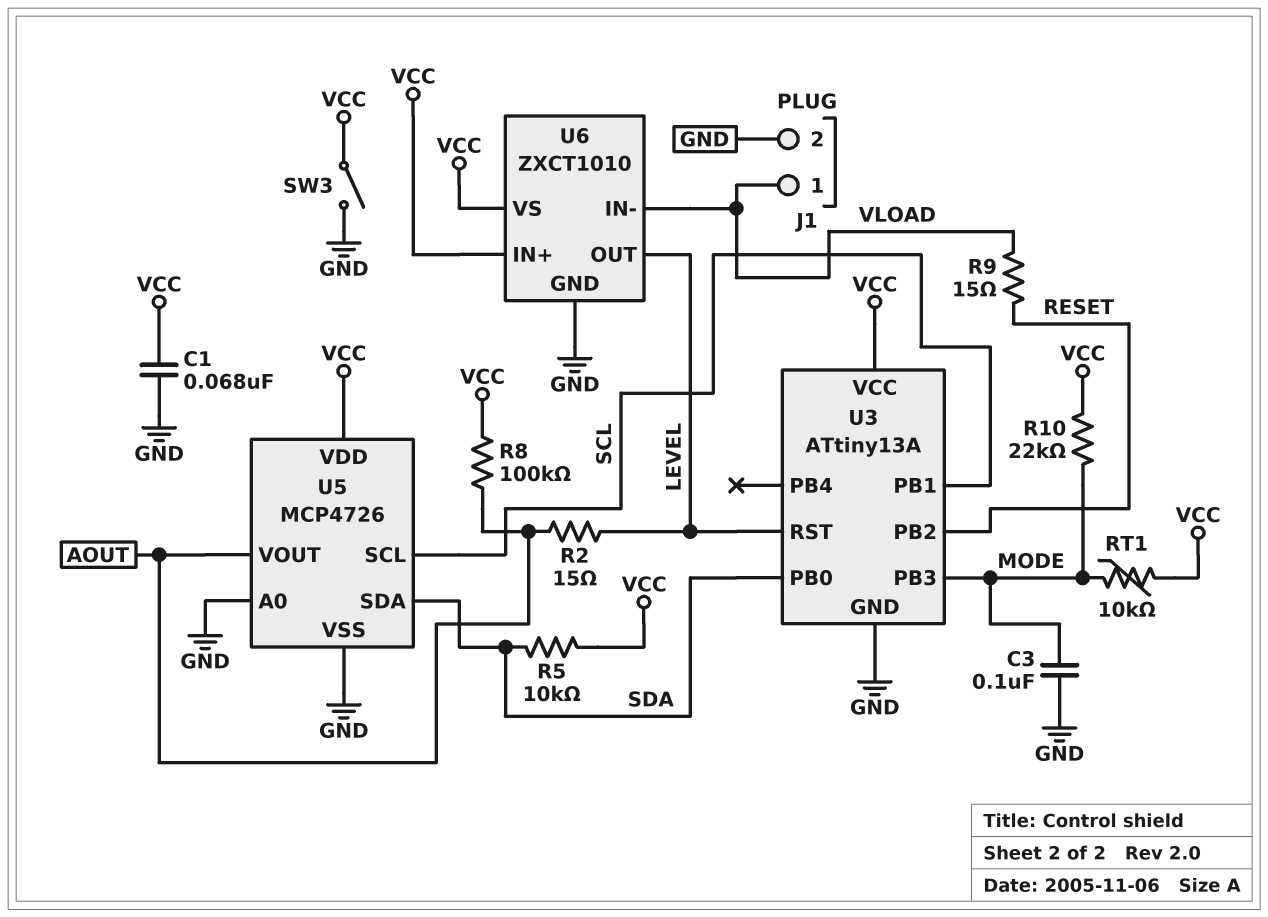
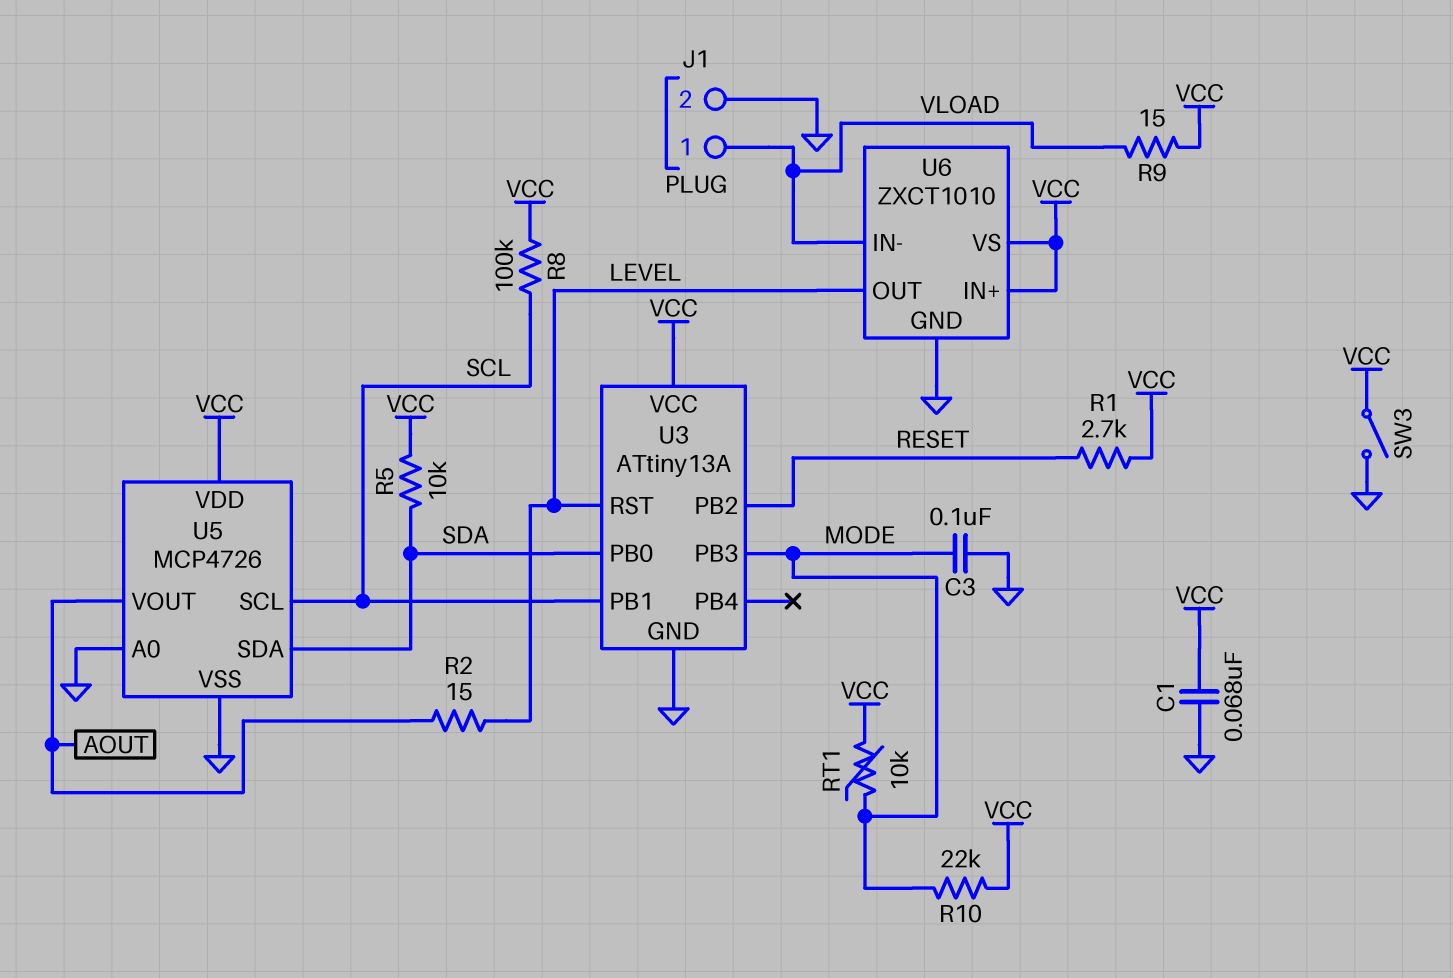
R1: none -> 2.7k (RESET, VCC)
R8: 100k (AOUT, VCC) -> 100k (SCL, VCC)
R9: 15 (RESET, VLOAD) -> 15 (VCC, VLOAD)

